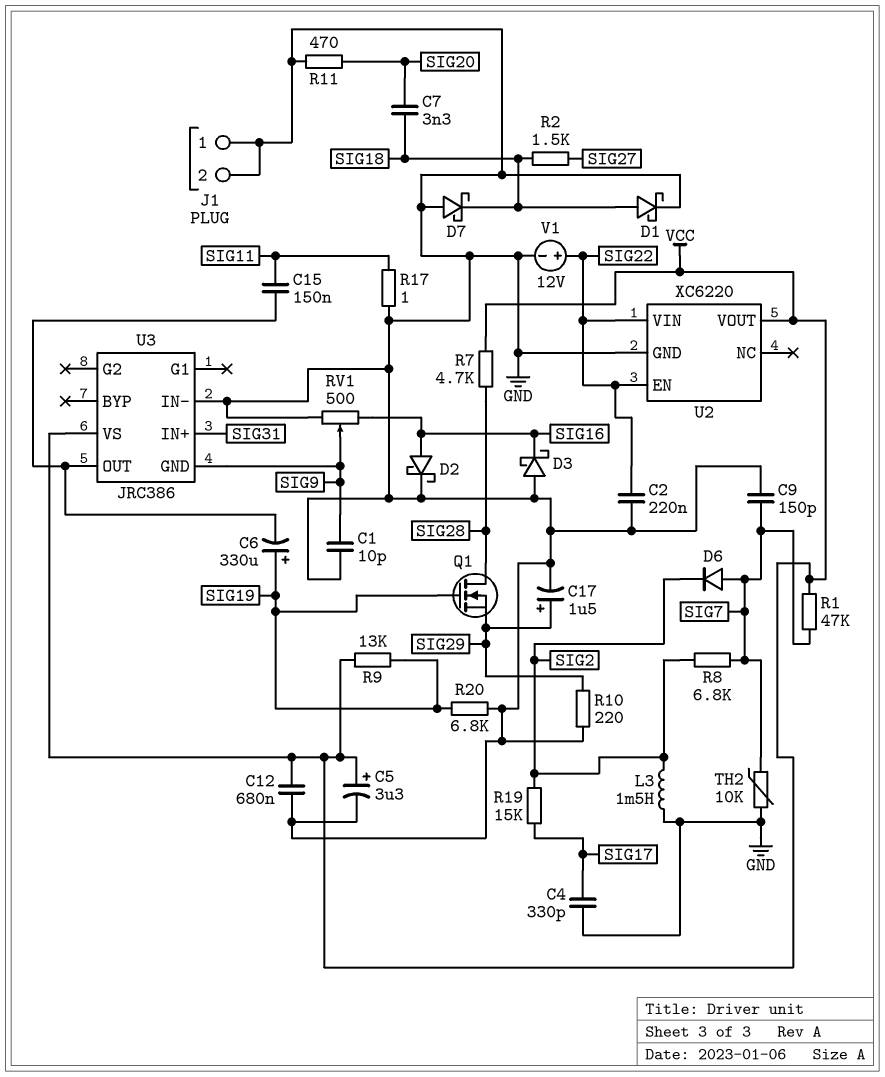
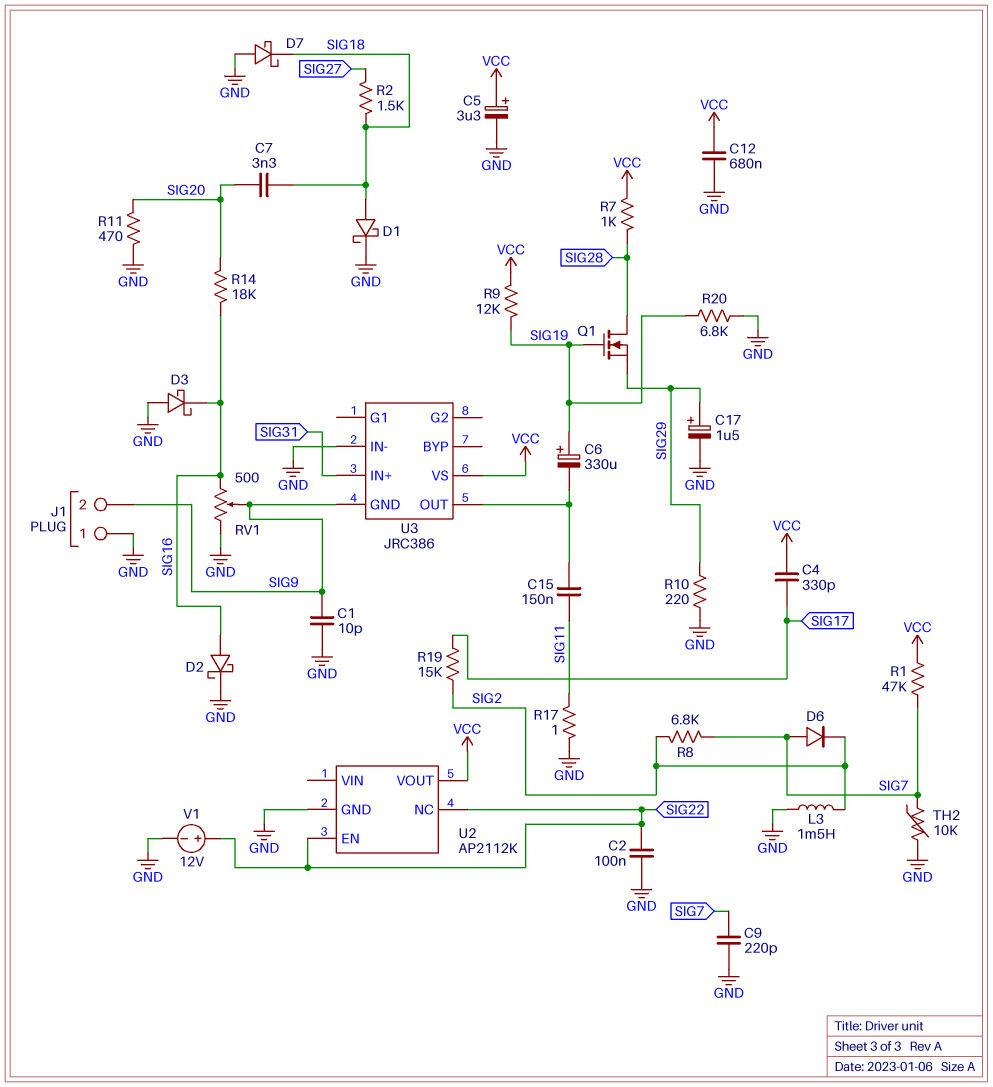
C2: 220nF (GND, SIG22) -> 100nF (GND, SIG22)
C4: 330pF (GND, SIG17) -> 330pF (SIG17, VCC)
C9: 150pF (GND, SIG7) -> 220pF (GND, SIG7)
J1 pin 2: GND -> SIG9
R7: 4.7k (SIG28, VCC) -> 1k (SIG28, VCC)
R9: 13k (SIG19, VCC) -> 12k (SIG19, VCC)
R14: none -> 18k (SIG16, SIG20)
U2: XC6220 -> AP2112K
U2 pin NC: none -> SIG22
U2 pin VIN: SIG22 -> none

